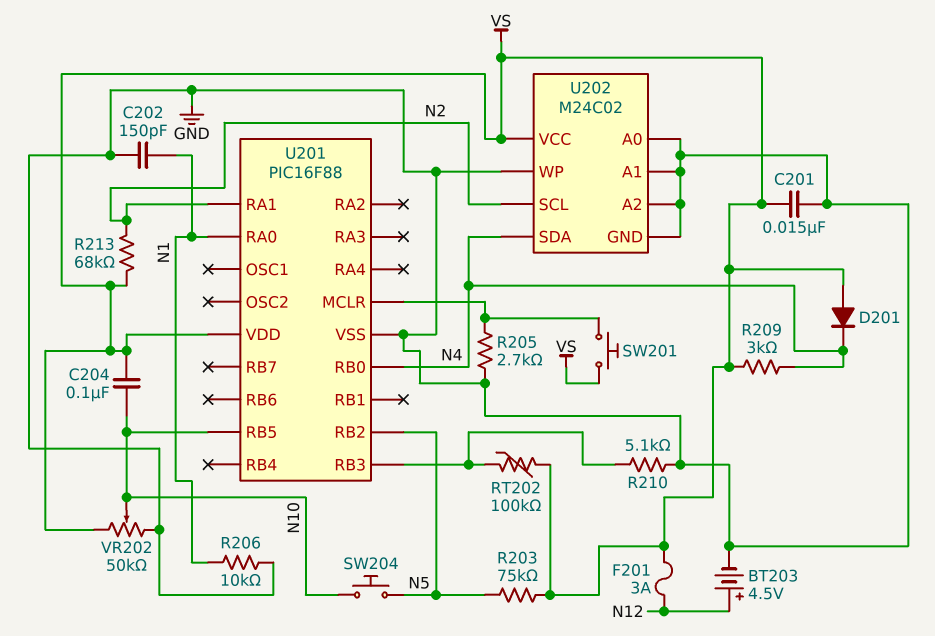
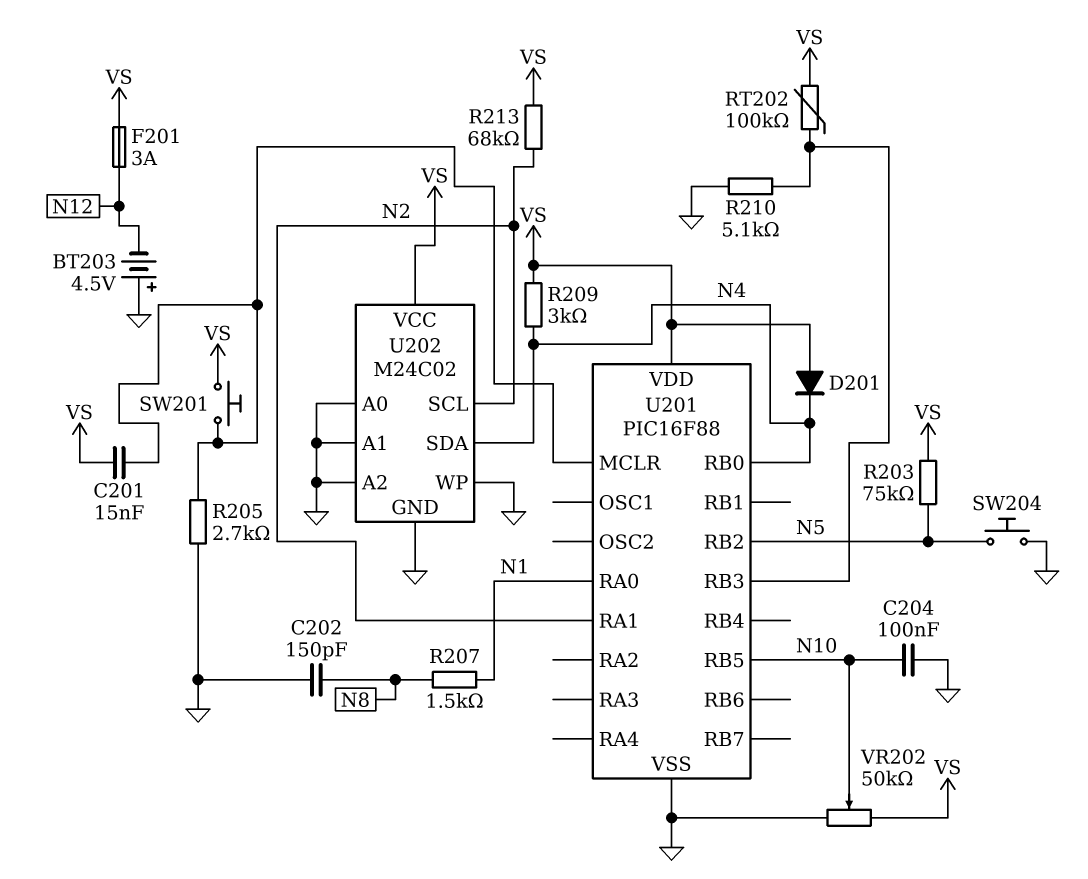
BT203: 4.5V (plus N12, minus GND) -> 4.5V (plus GND, minus N12)
C201: 15nF (GND, VS) -> 15nF (U201/MCLR, VS)
C202: 150pF (GND, N1) -> 150pF (GND, N8)
C204: 100nF (N10, VS) -> 100nF (GND, N10)
R206: 10k (GND, N1) -> none
R207: none -> 1.5k (N1, N8)
SW204: button (N5, N10) -> button (GND, N5)

